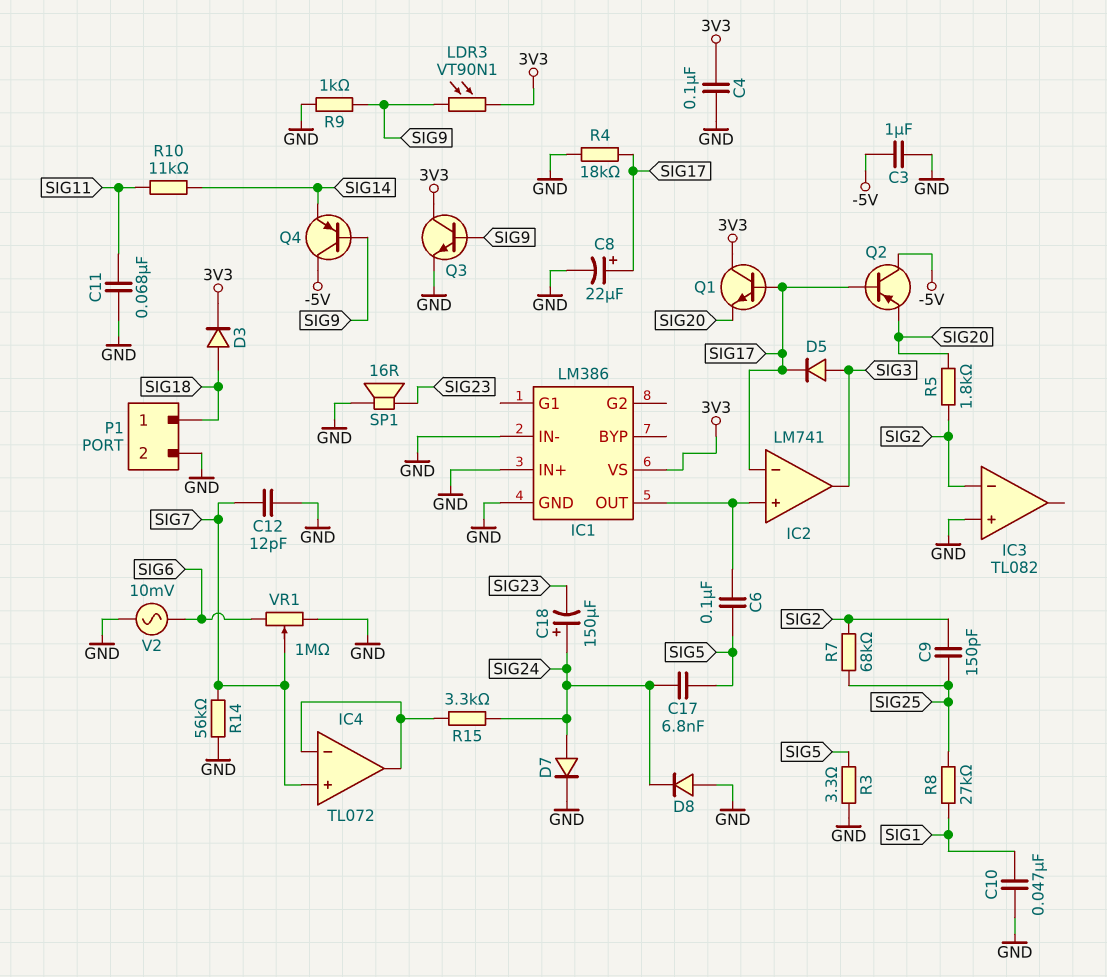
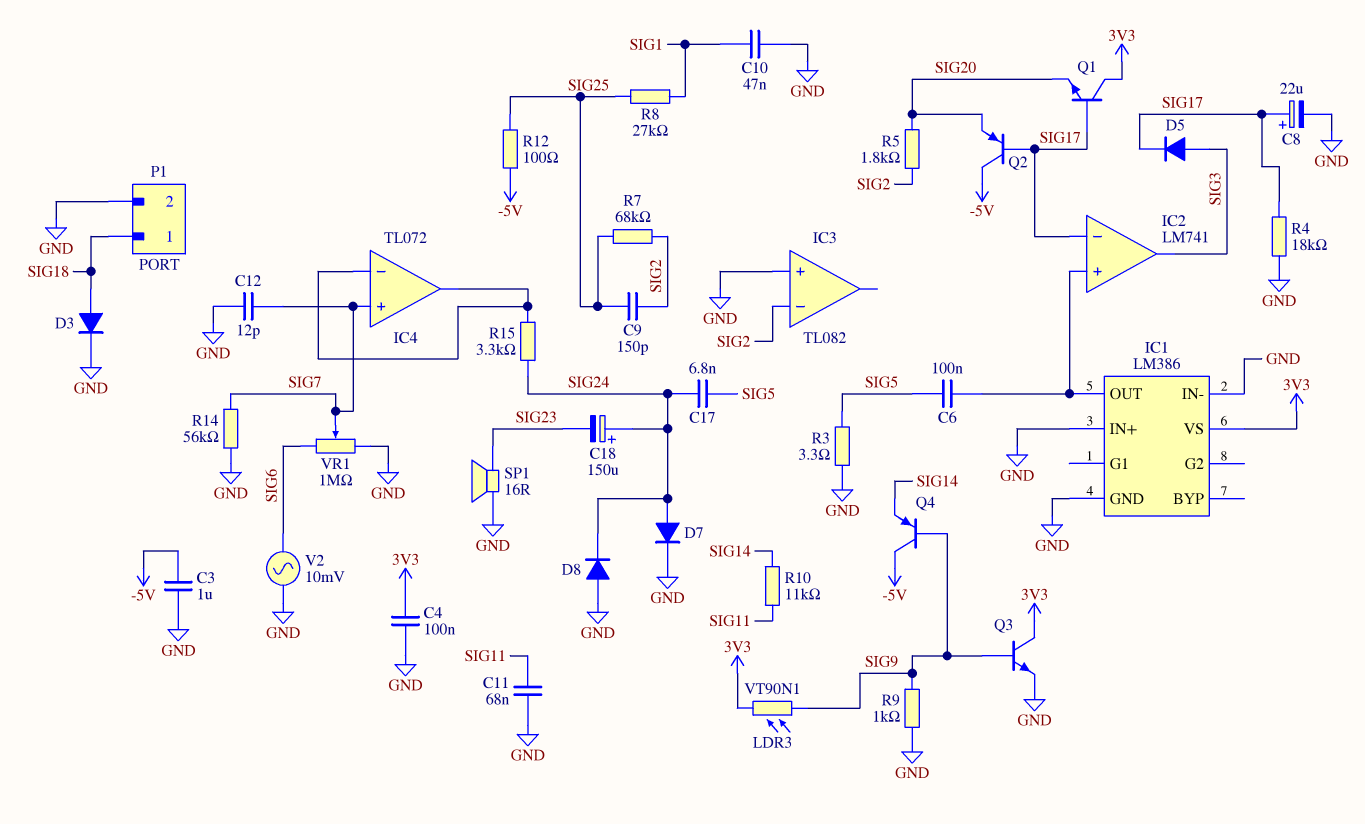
D3: diode (A SIG18, K 3V3) -> diode (A SIG18, K GND)
R12: none -> 100 (-5V, SIG25)

